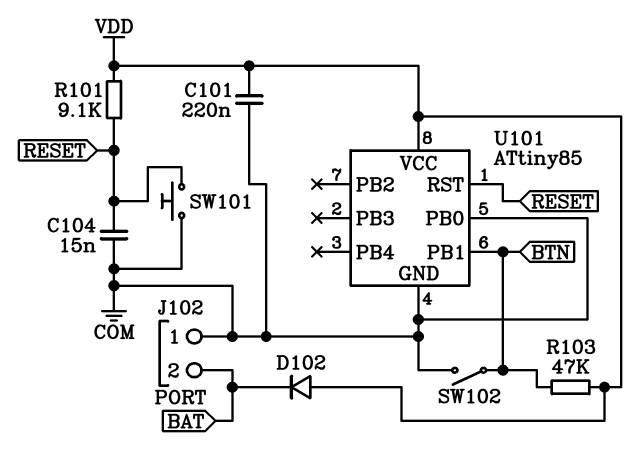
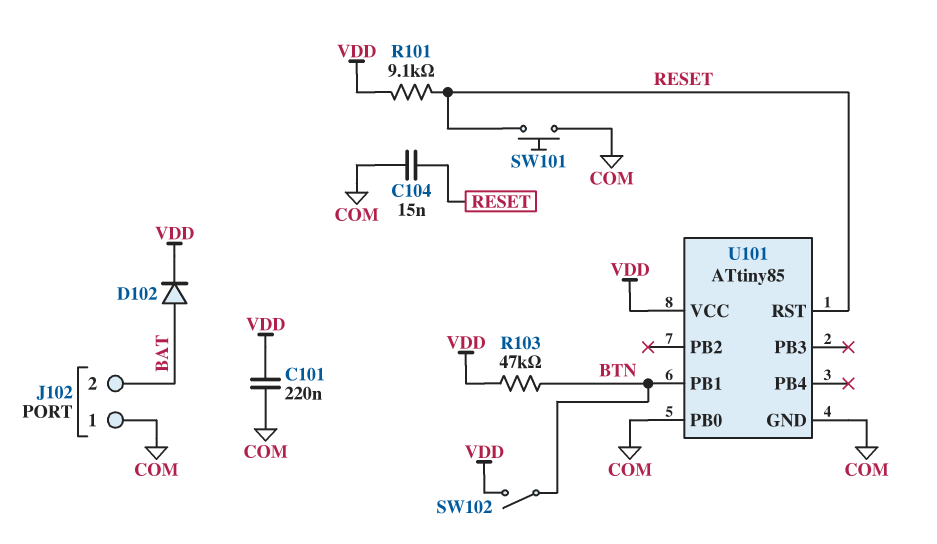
D102: diode (A VDD, K BAT) -> diode (A BAT, K VDD)
SW102: switch (BTN, COM) -> switch (BTN, VDD)

